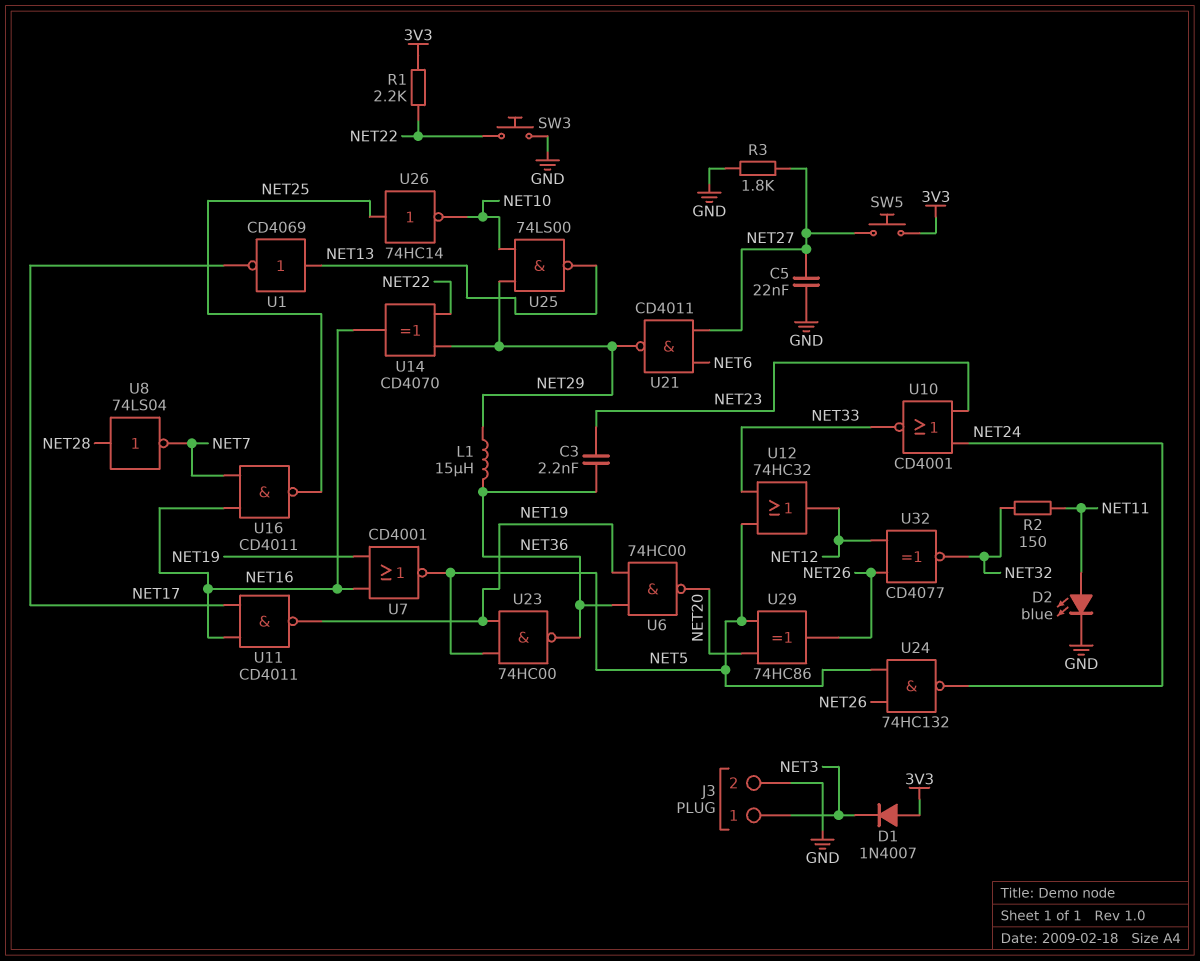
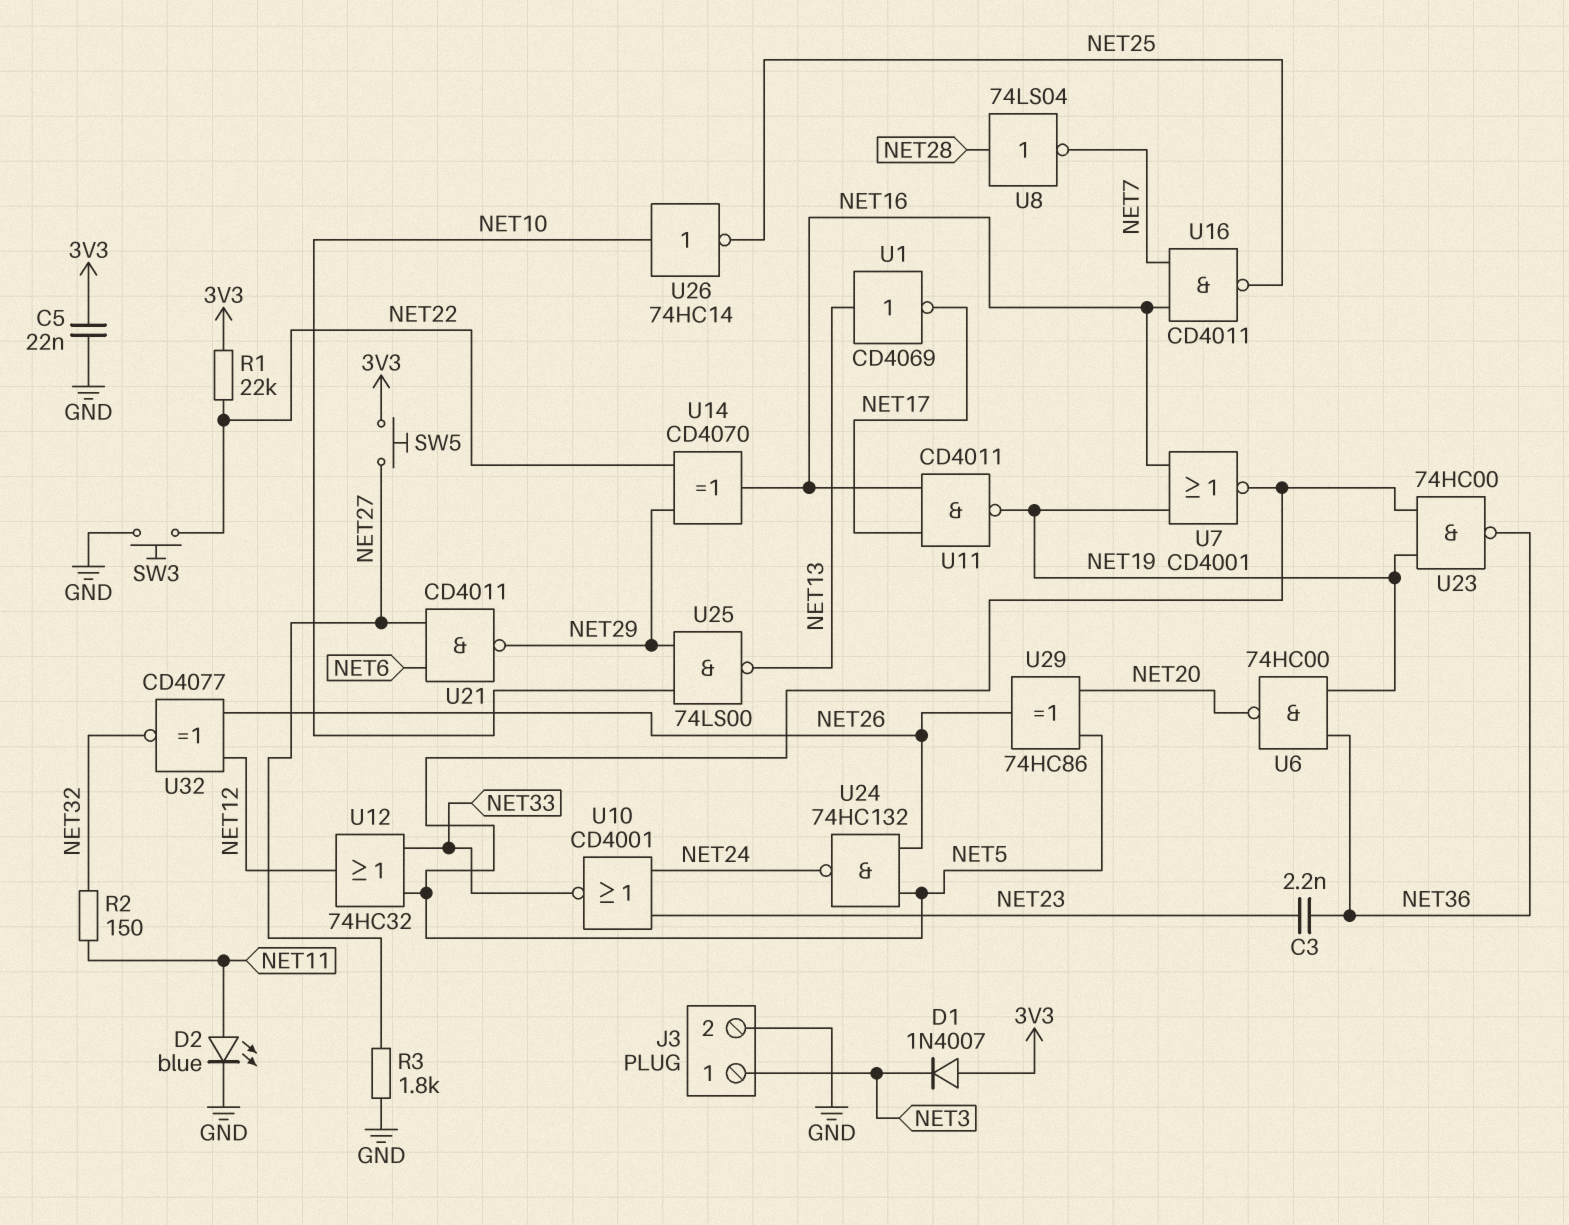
C5: 22nF (GND, NET27) -> 22nF (3V3, GND)
L1: 15uH (NET29, NET36) -> none
R1: 2.2k (3V3, NET22) -> 22k (3V3, NET22)
U26: NOT 74HC14 (in NET25, out NET10) -> NOT 74HC14 (in NET10, out NET25)

